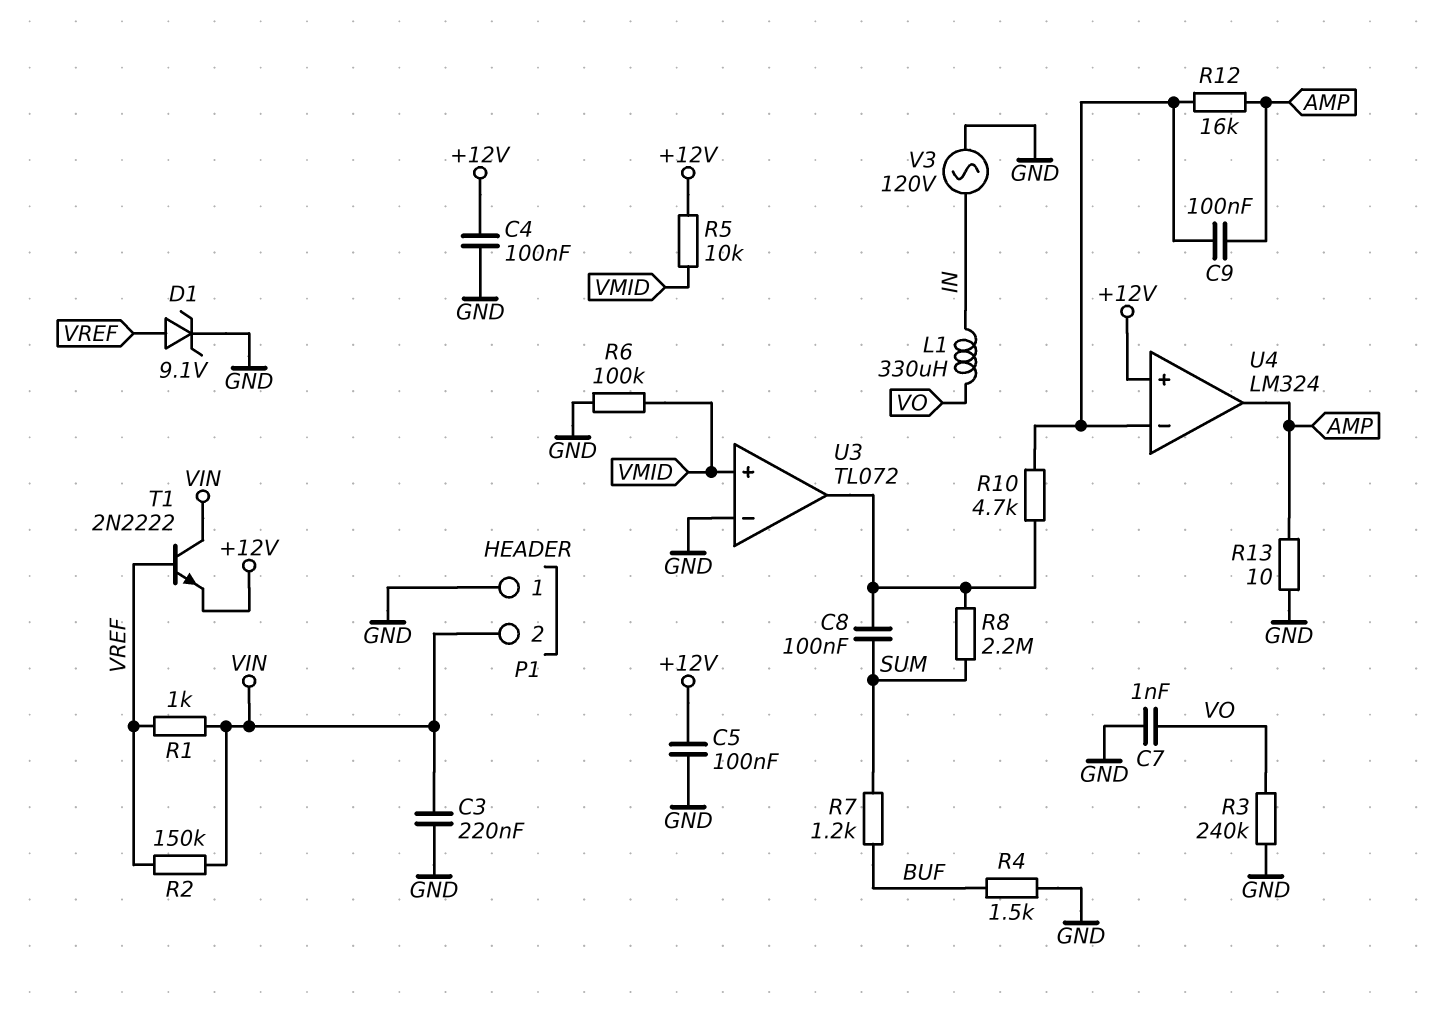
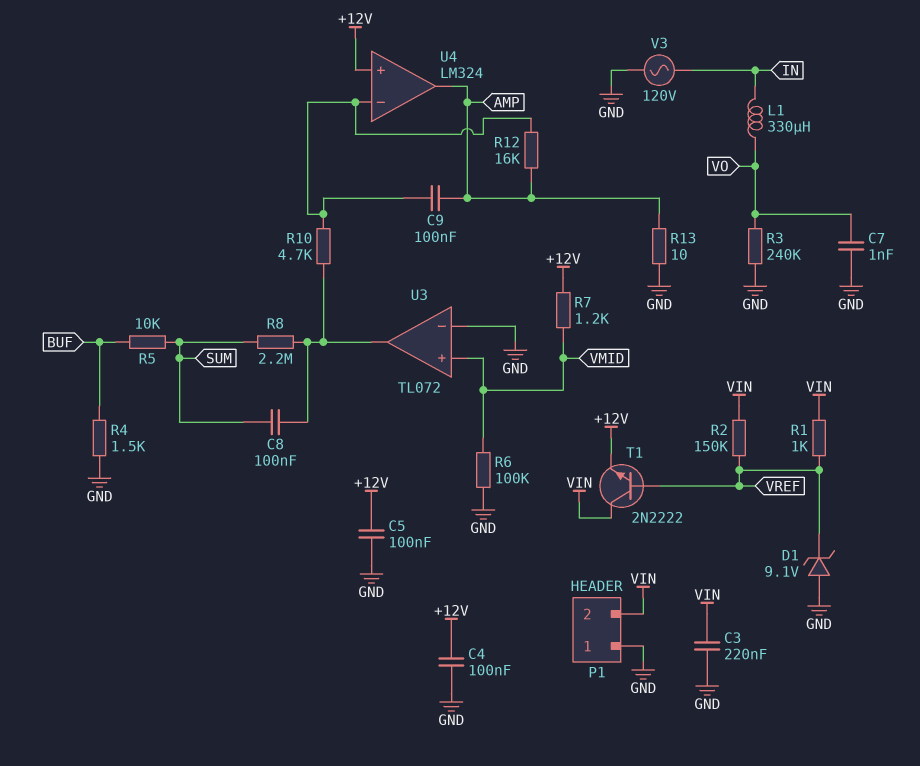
D1: zener 9.1V (A VREF, K GND) -> zener 9.1V (A GND, K VREF)
R5: 10k (+12V, VMID) -> 10k (BUF, SUM)
R7: 1.2k (BUF, SUM) -> 1.2k (+12V, VMID)

